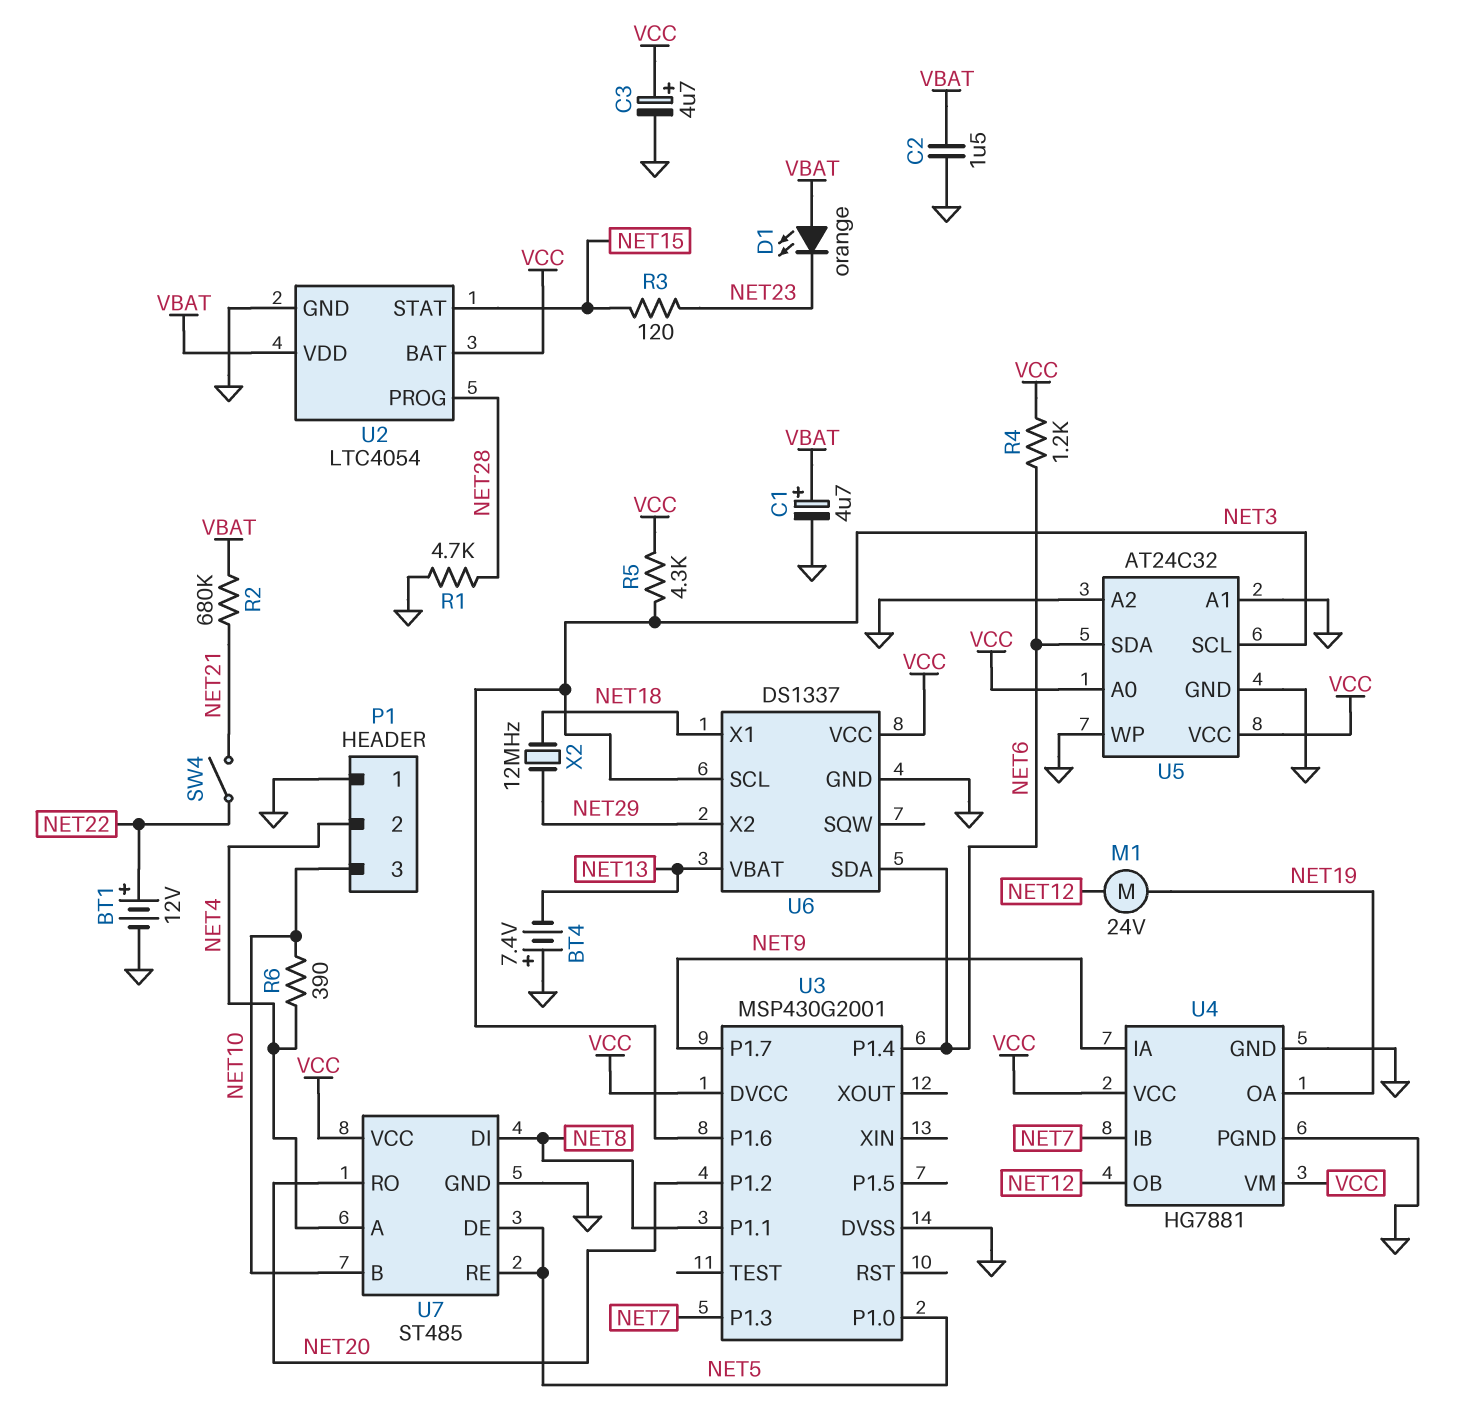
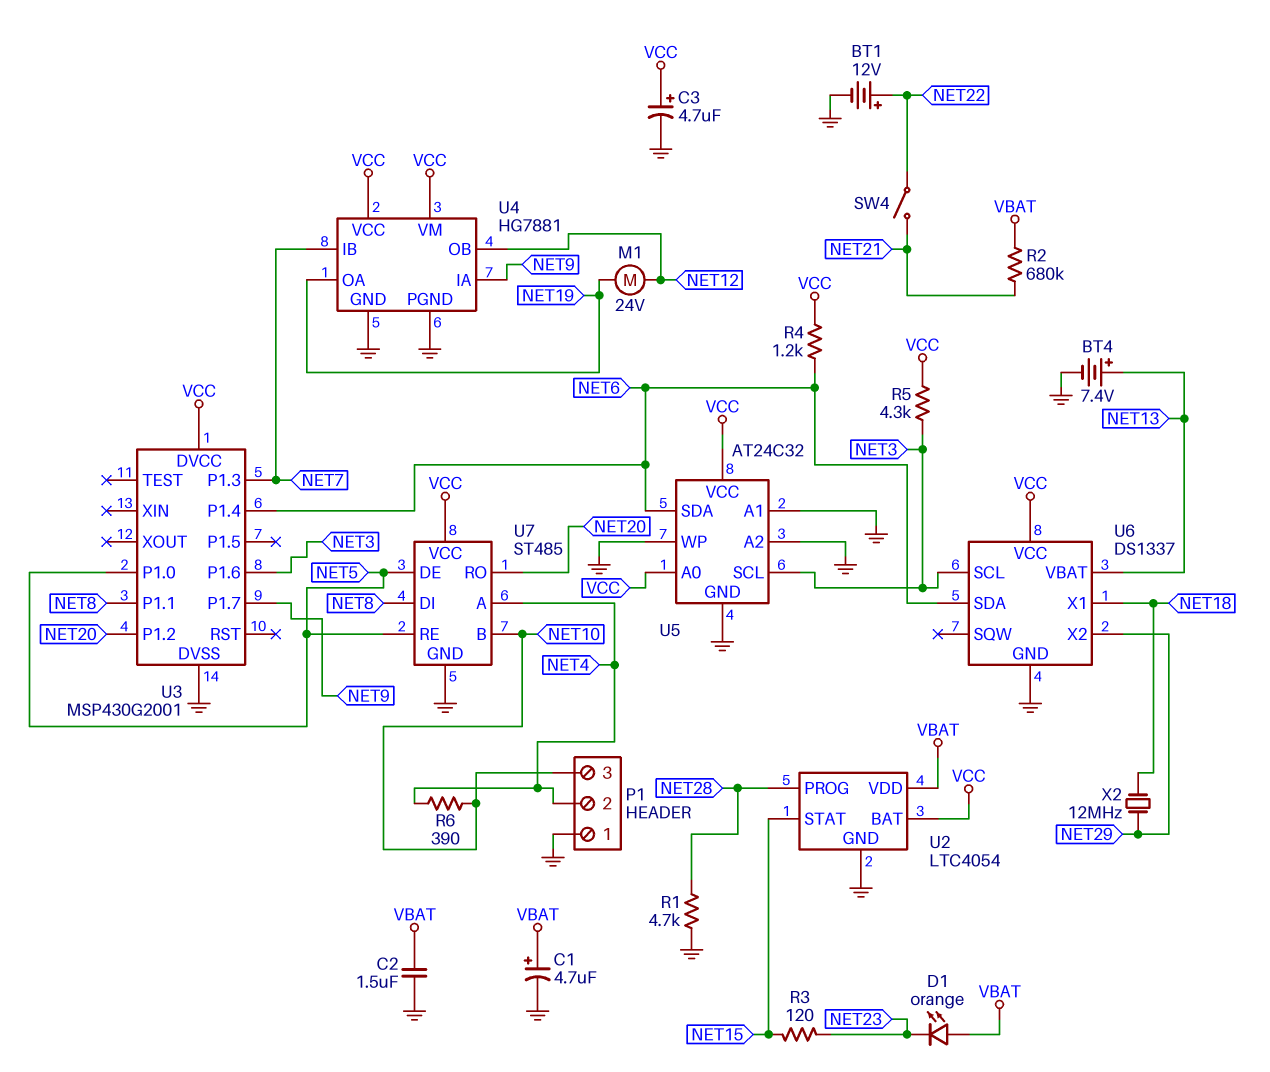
BT4: 7.4V (plus GND, minus NET13) -> 7.4V (plus NET13, minus GND)

